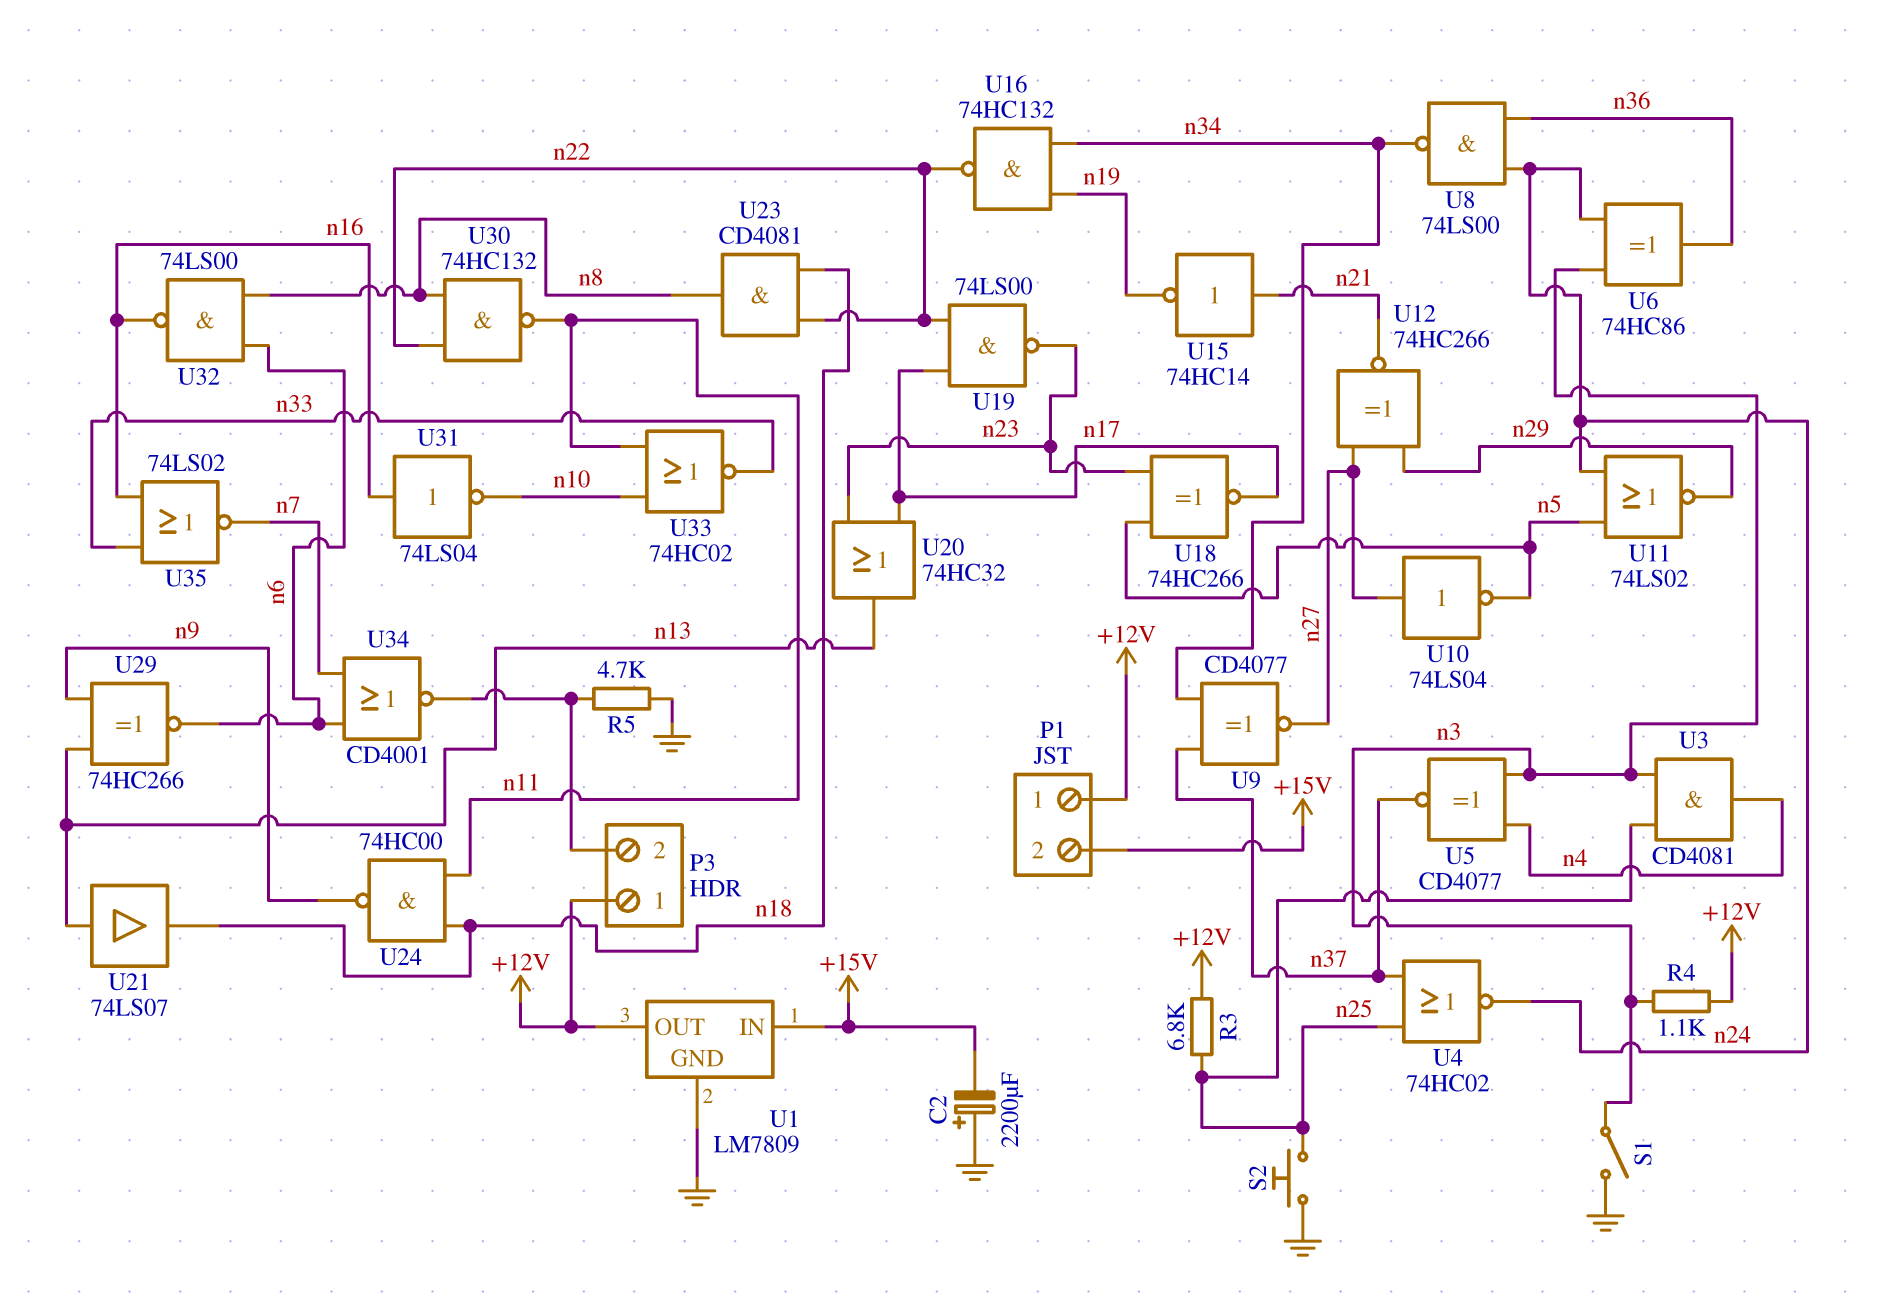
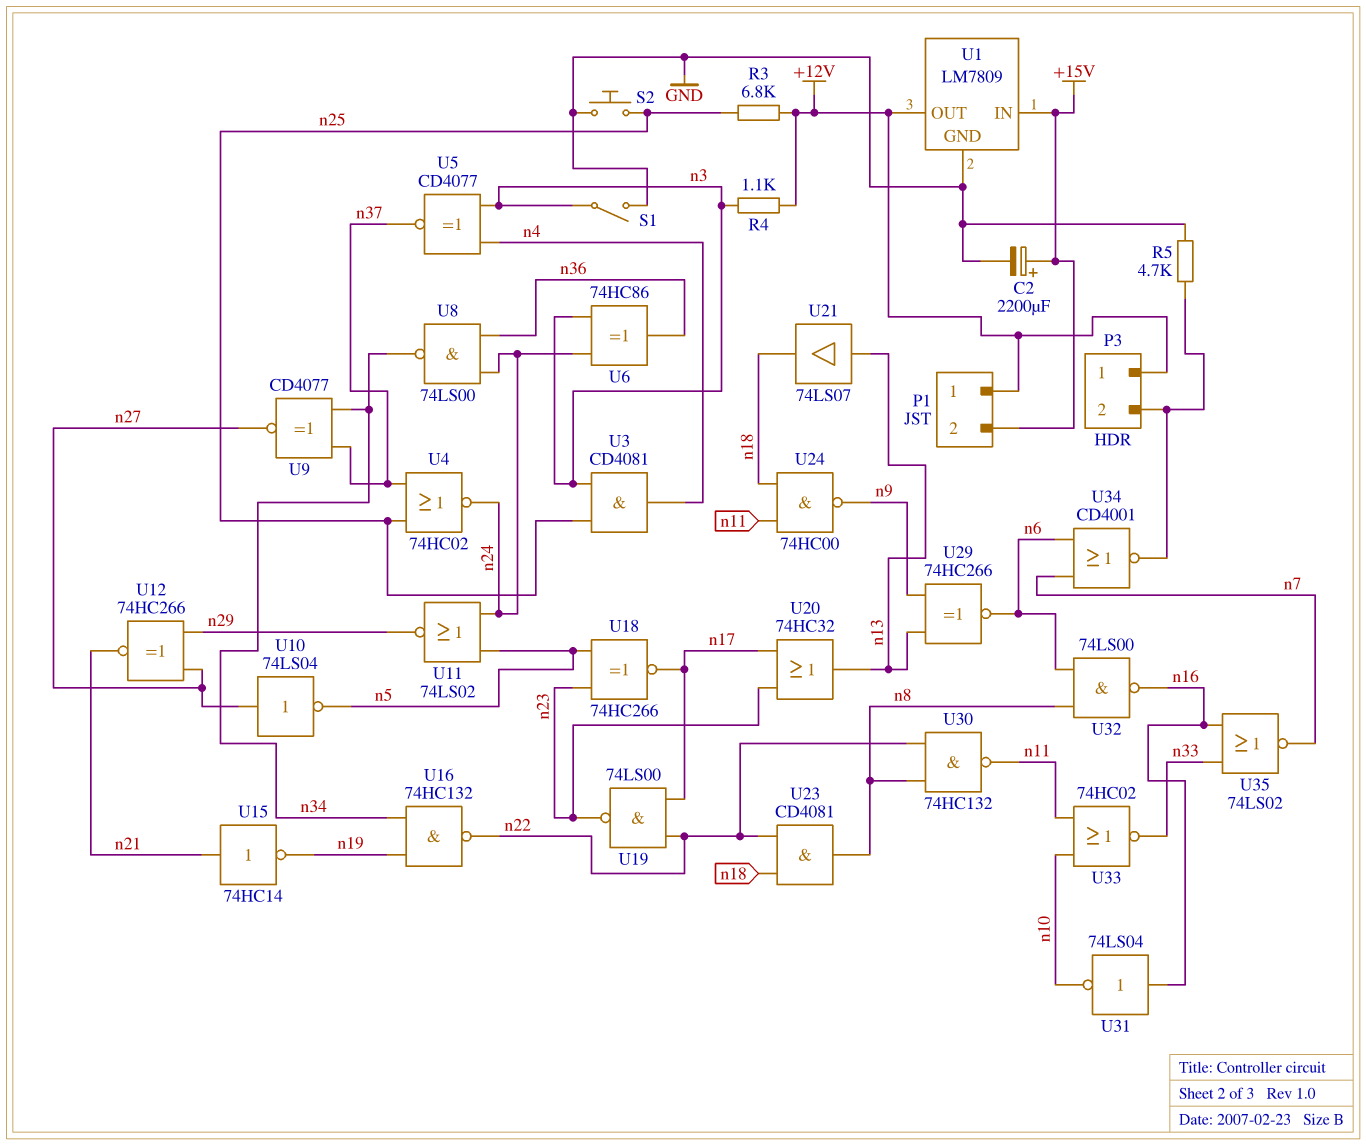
C2: 2200uF (plus GND, minus +15V) -> 2200uF (plus +15V, minus GND)

